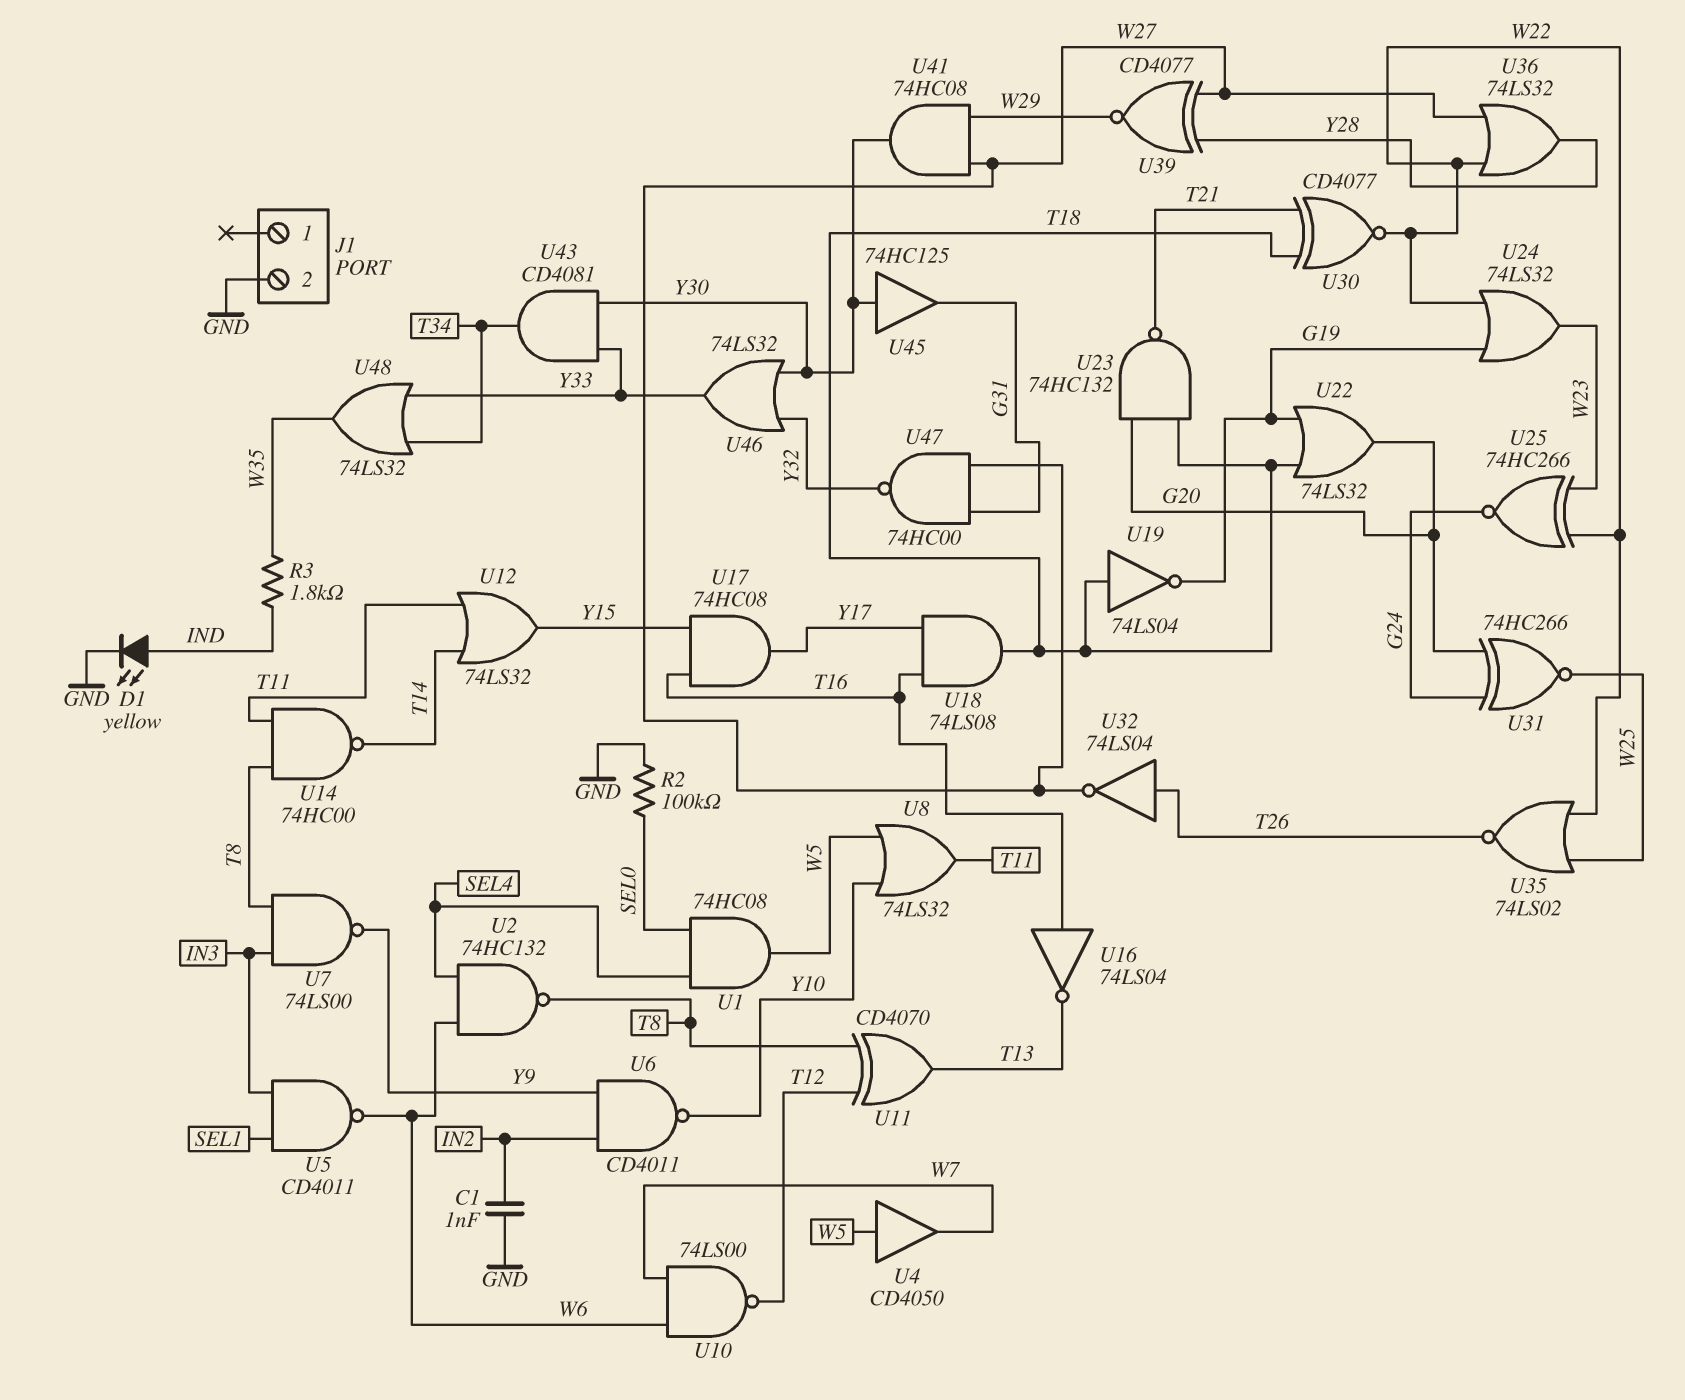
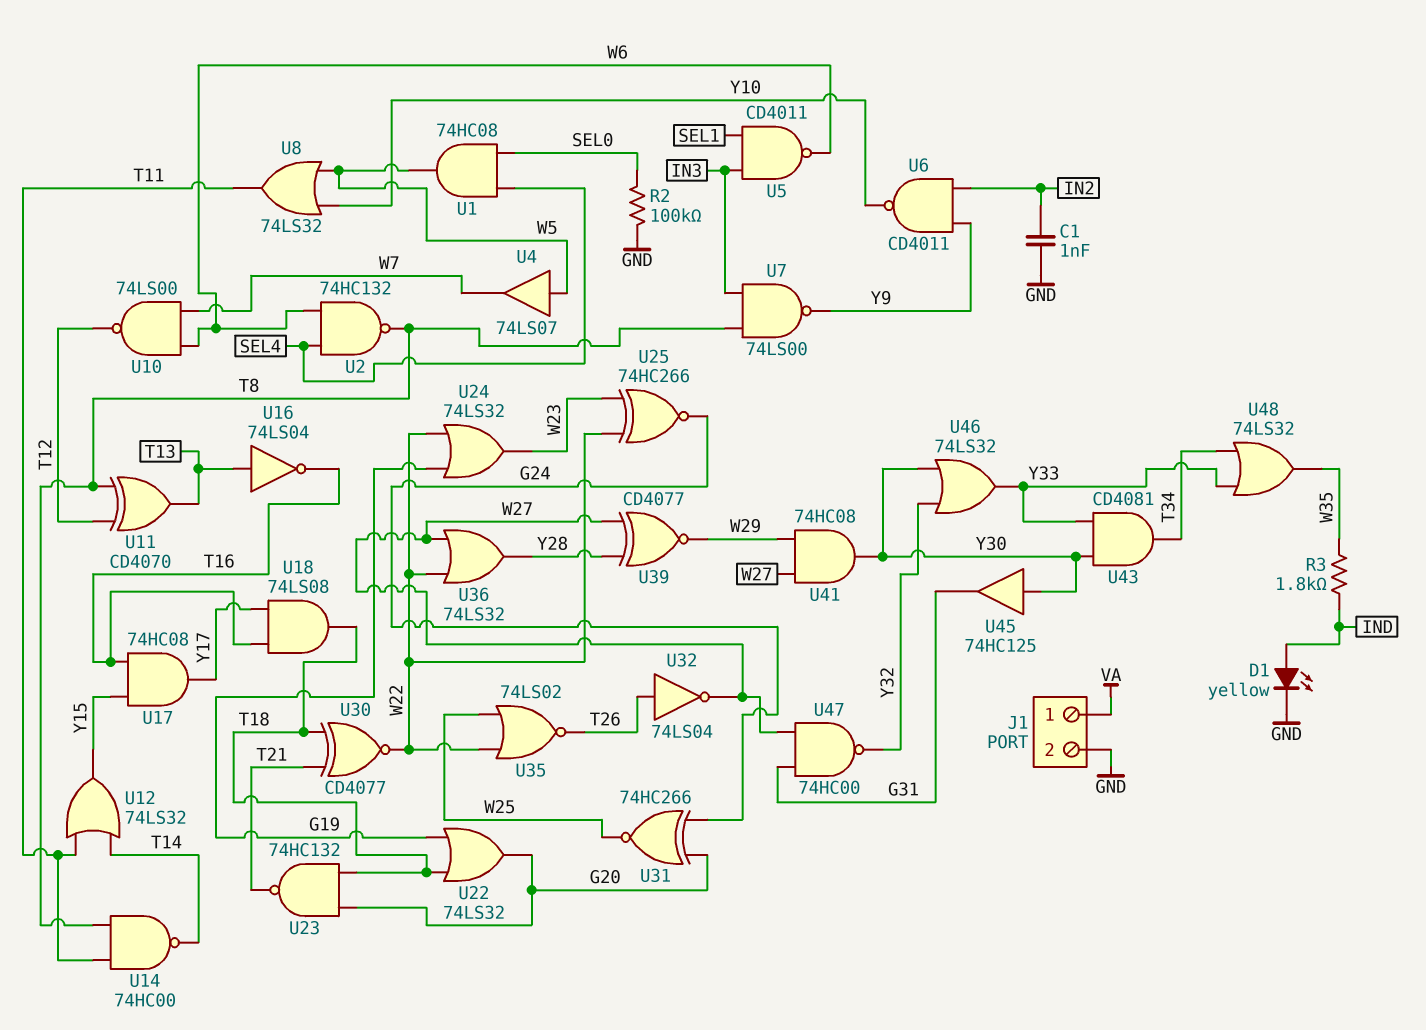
J1 pin 1: none -> VA
U4: buffer CD4050 (in W5, out W7) -> buffer 74LS07 (in W5, out W7)
U16: NOT 74LS04 (in T16, out T13) -> NOT 74LS04 (in T13, out T16)
U19: NOT 74LS04 (in T18, out G19) -> none

